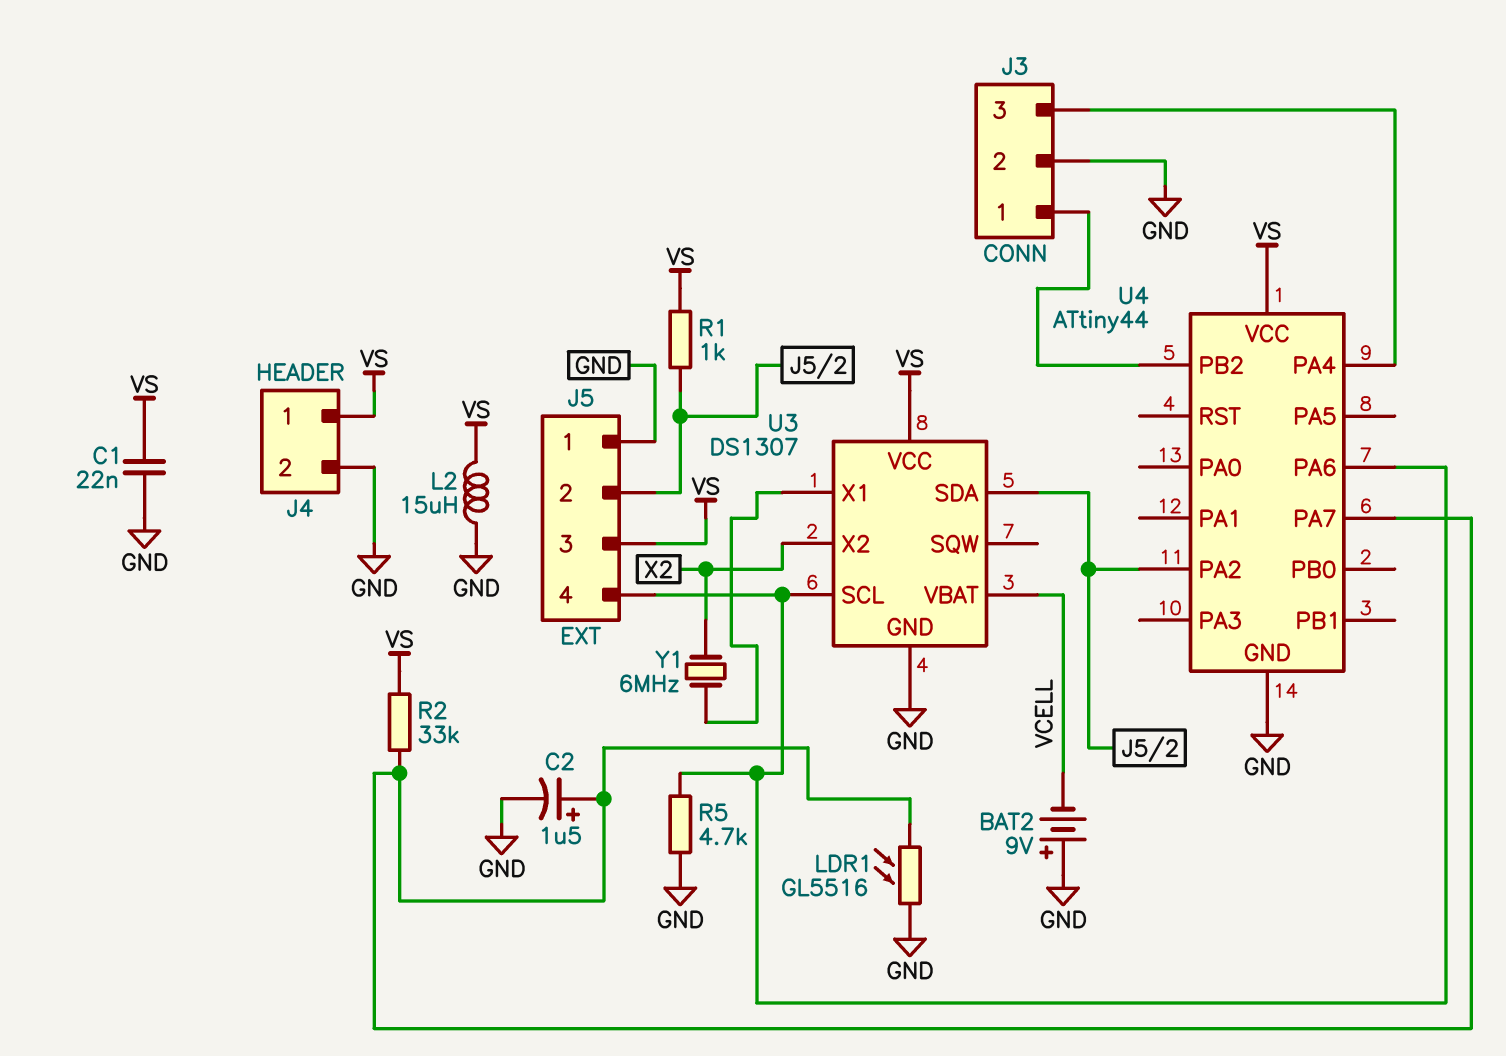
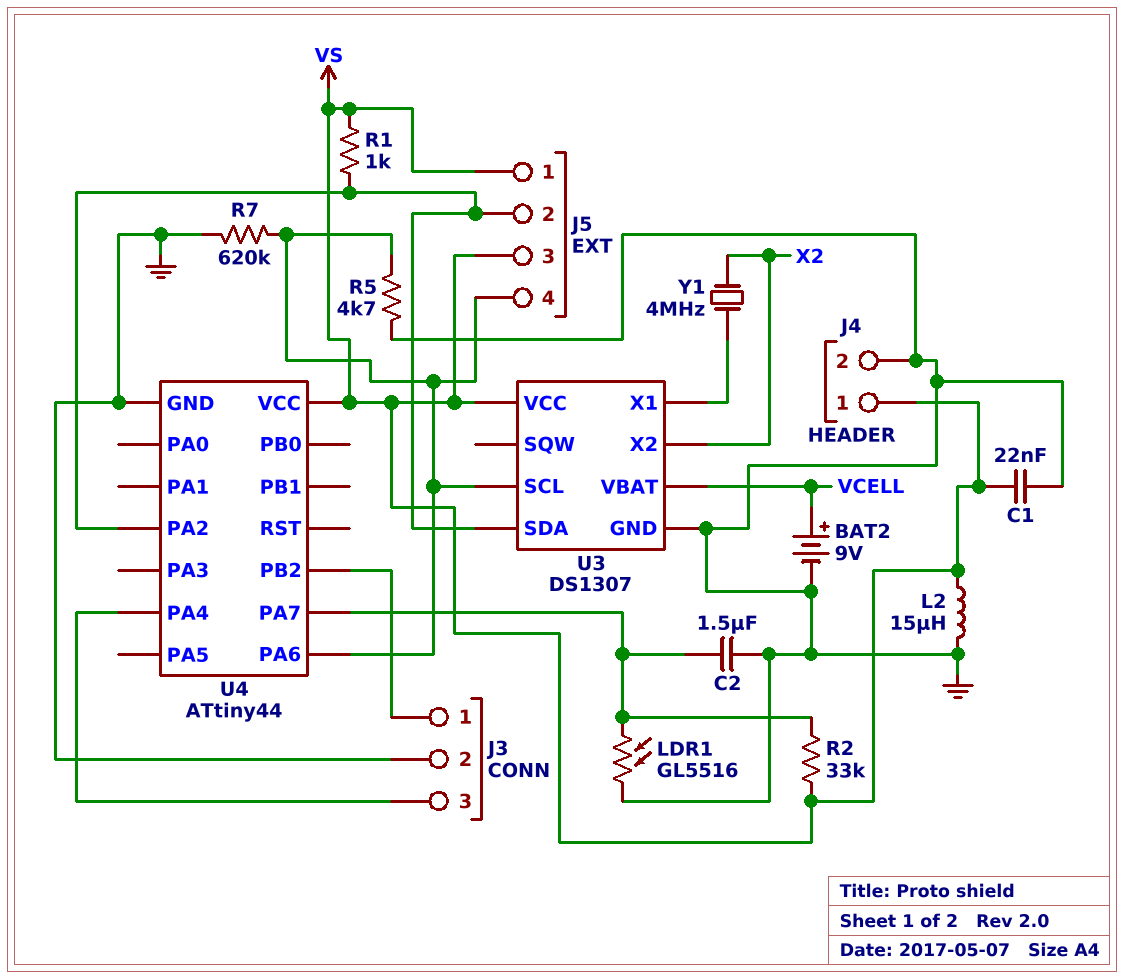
BAT2: 9V (plus GND, minus VCELL) -> 9V (plus VCELL, minus GND)
C2: 1.5uF (plus U4/PA7, minus GND) -> 1.5uF (GND, U4/PA7)
J5 pin 1: GND -> VS
R7: none -> 620k (GND, J5/4)
Y1: 6MHz (U3/X1, X2) -> 4MHz (U3/X1, X2)

